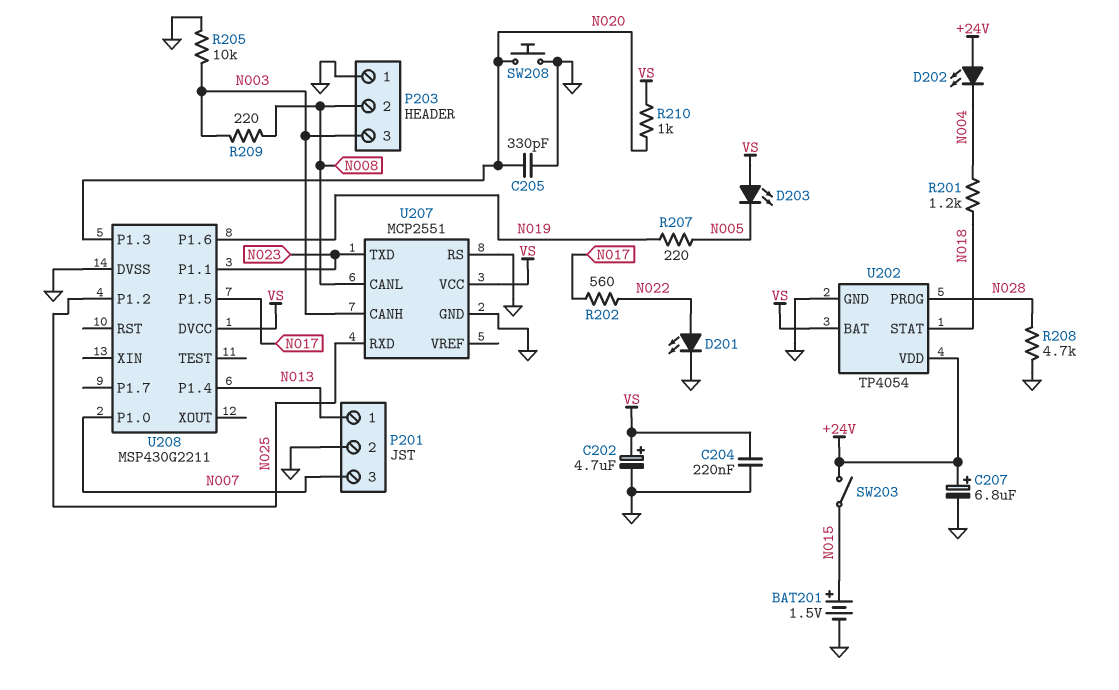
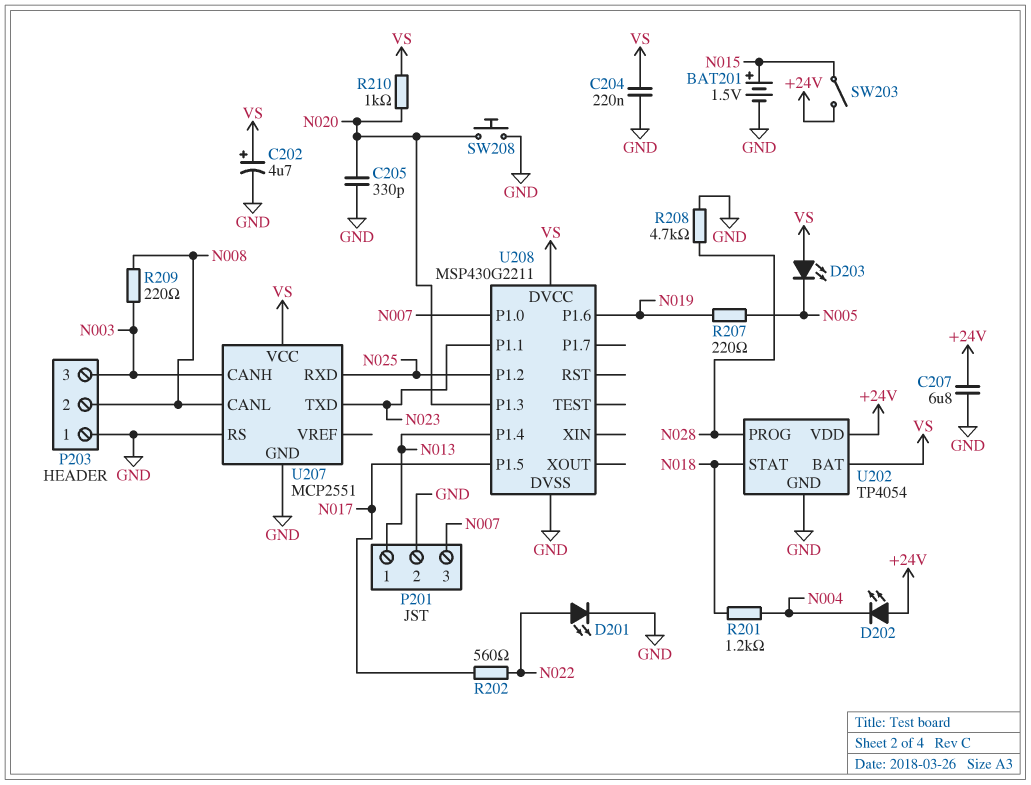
C207: 6.8uF (plus +24V, minus GND) -> 6.8uF (+24V, GND)
R205: 10k (GND, N003) -> none

